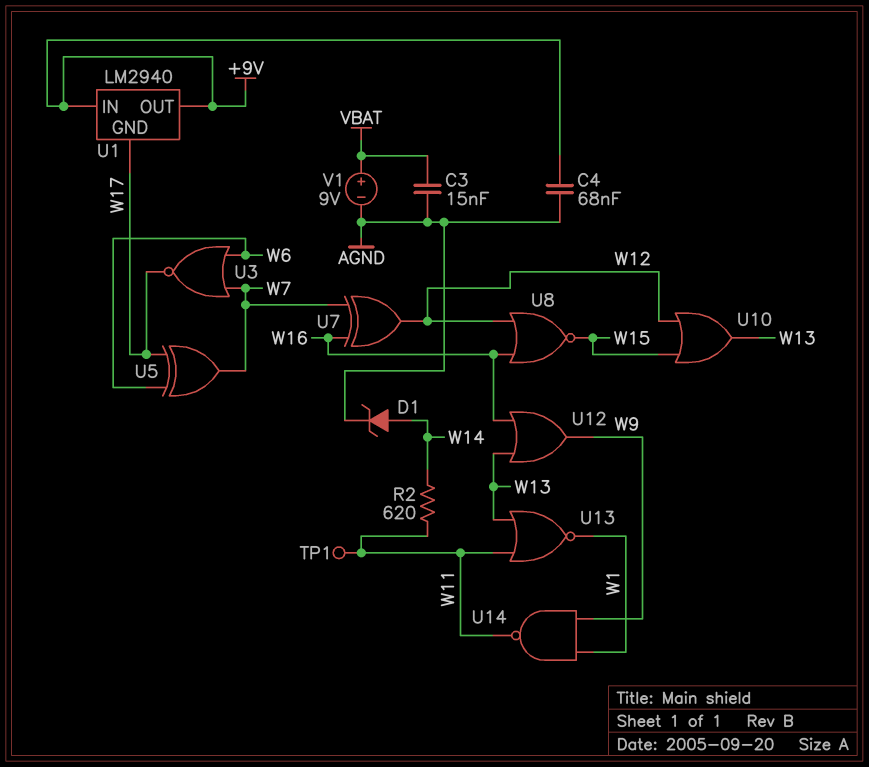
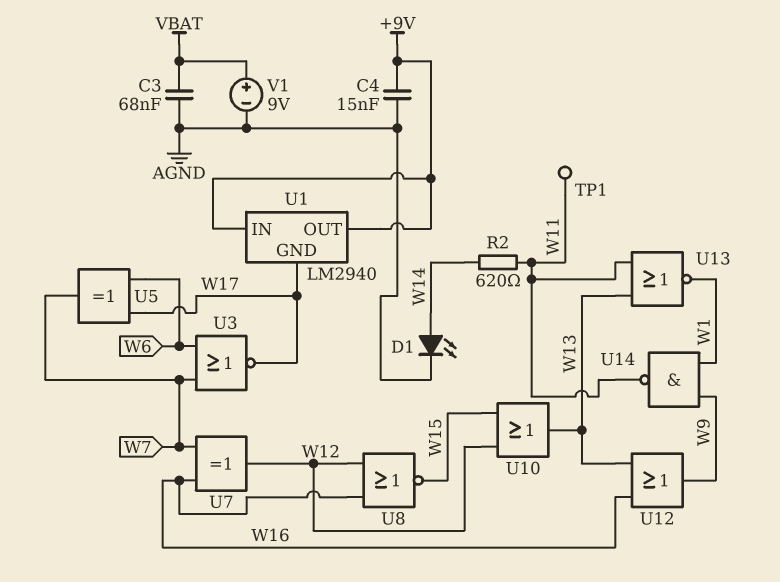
C3: 15nF (AGND, VBAT) -> 68nF (AGND, VBAT)
C4: 68nF (+9V, AGND) -> 15nF (+9V, AGND)
D1: zener (A W14, K AGND) -> LED (A W14, K AGND)

